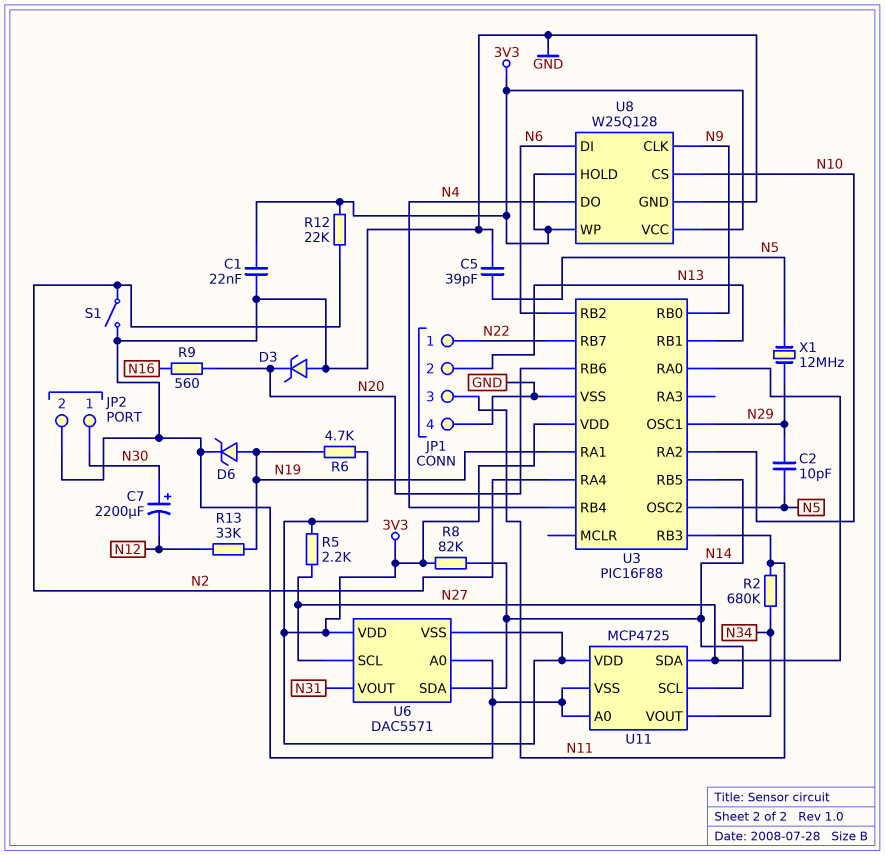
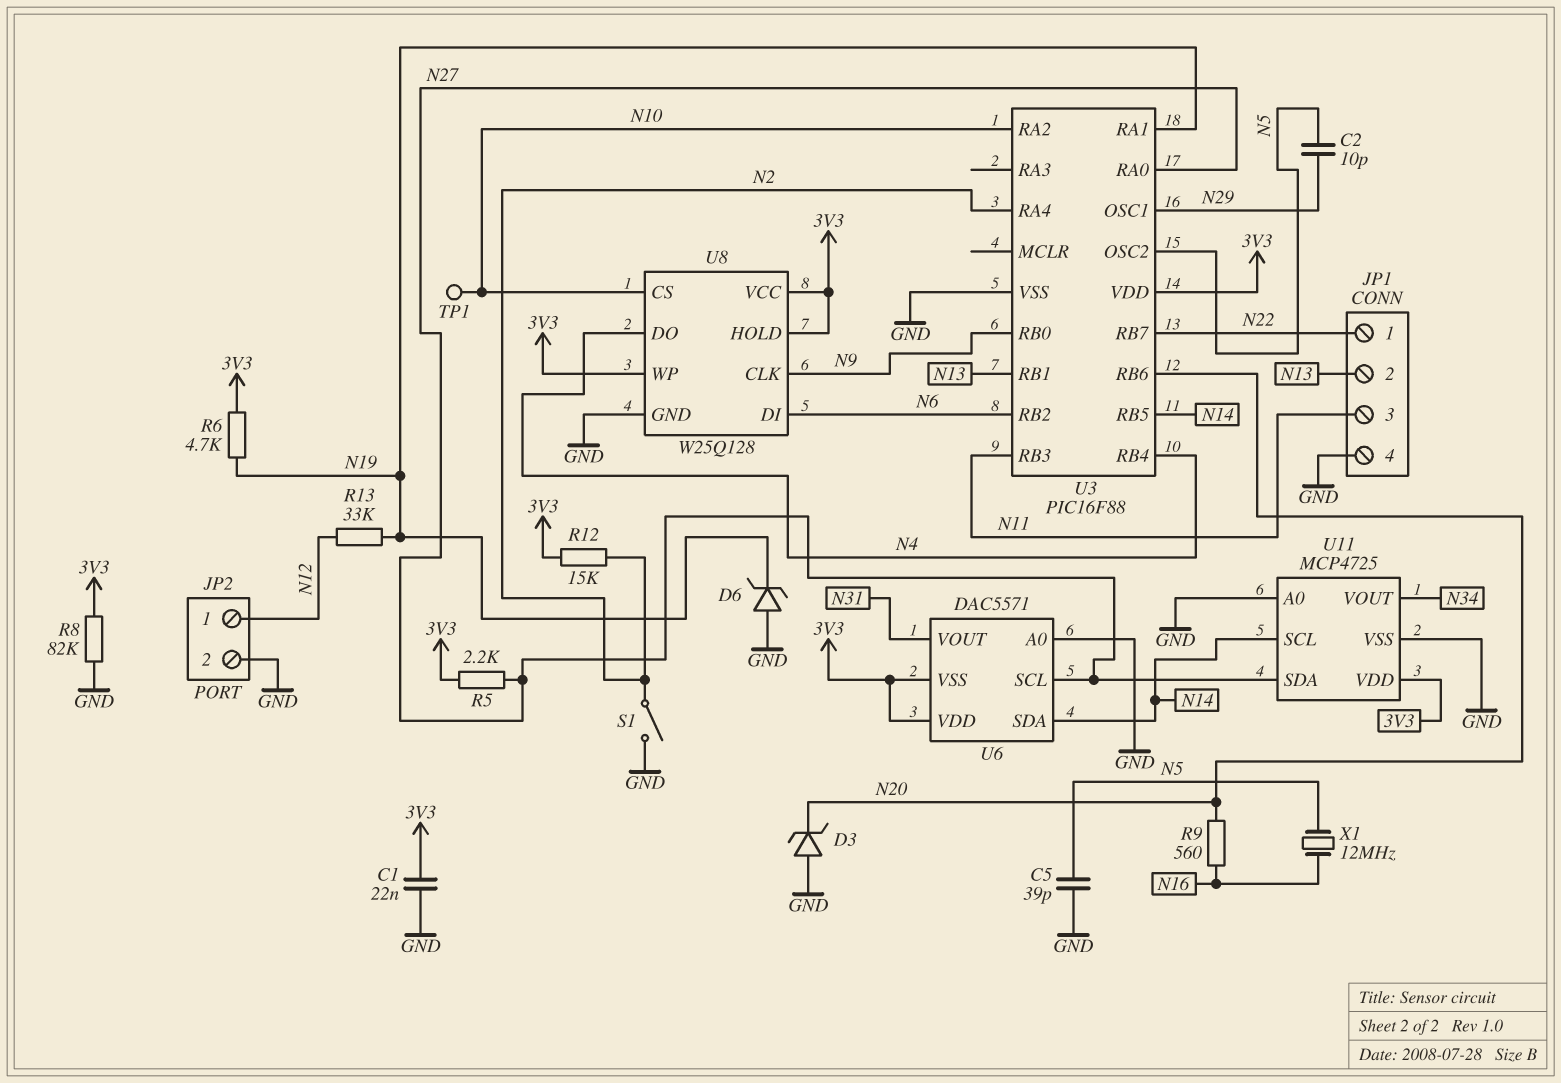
C7: 2200uF (plus N30, minus N12) -> none
D6: zener (A N19, K GND) -> zener (A GND, K N19)
JP2 pin 1: N30 -> N12
R2: 680k (N11, N34) -> none
R8: 82k (3V3, N14) -> 82k (3V3, GND)
R12: 22k (3V3, N2) -> 15k (3V3, N2)
TP1: none -> test point (N10)
X1: 12MHz (N5, N29) -> 12MHz (N5, N16)

